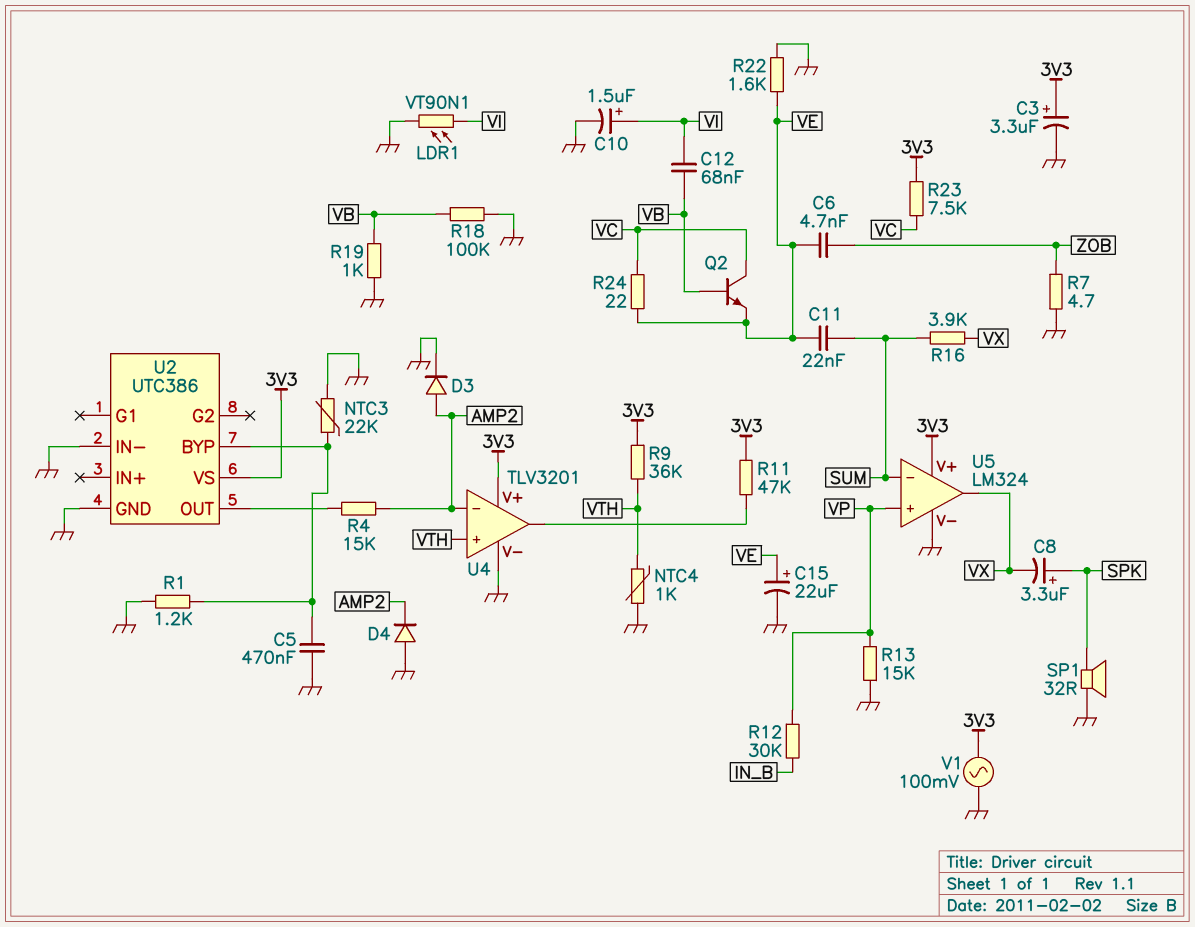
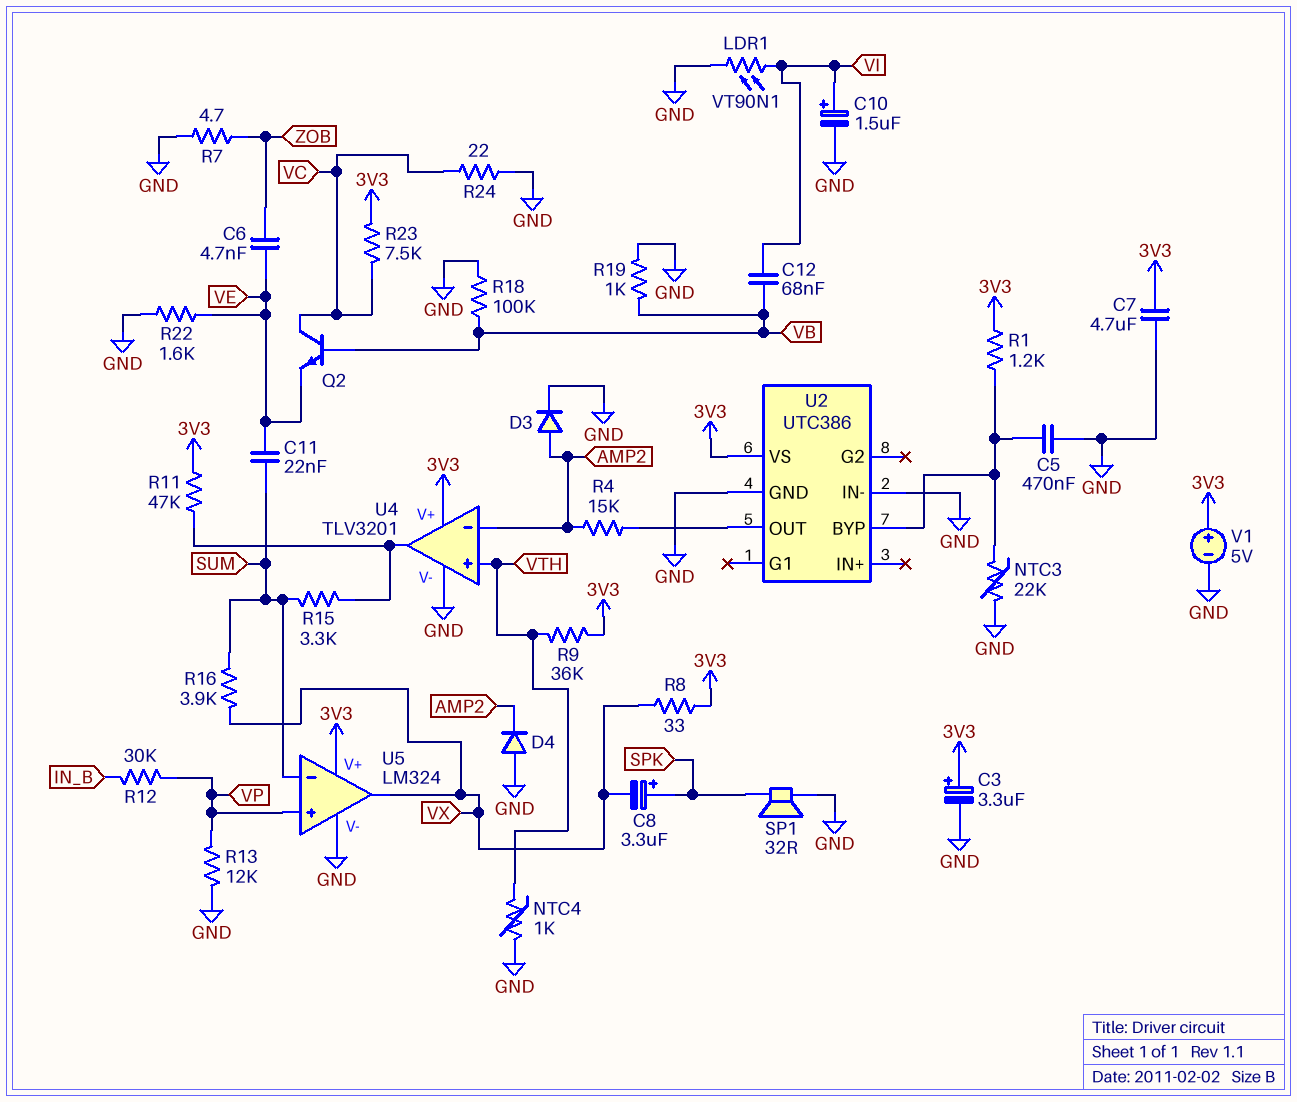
C7: none -> 4.7uF (3V3, GND)
C15: 22uF (plus VE, minus GND) -> none
R1: 1.2k (GND, U2/BYP) -> 1.2k (3V3, U2/BYP)
R8: none -> 33 (3V3, VX)
R13: 15k (GND, VP) -> 12k (GND, VP)
R15: none -> 3.3k (SUM, U4/out)
R24: 22 (VC, VE) -> 22 (GND, VC)
V1: AC 100mV (3V3, GND) -> 5V (plus 3V3, minus GND)

